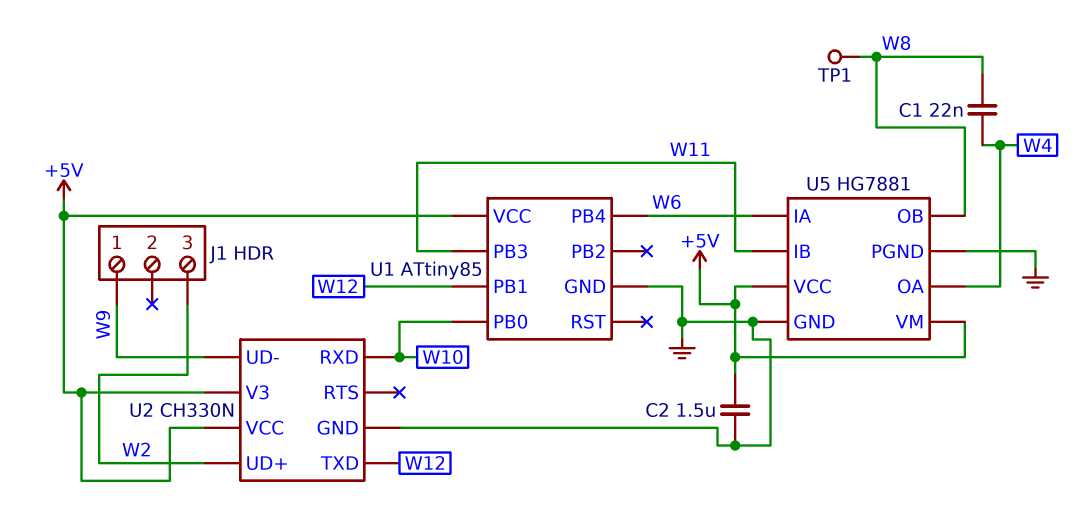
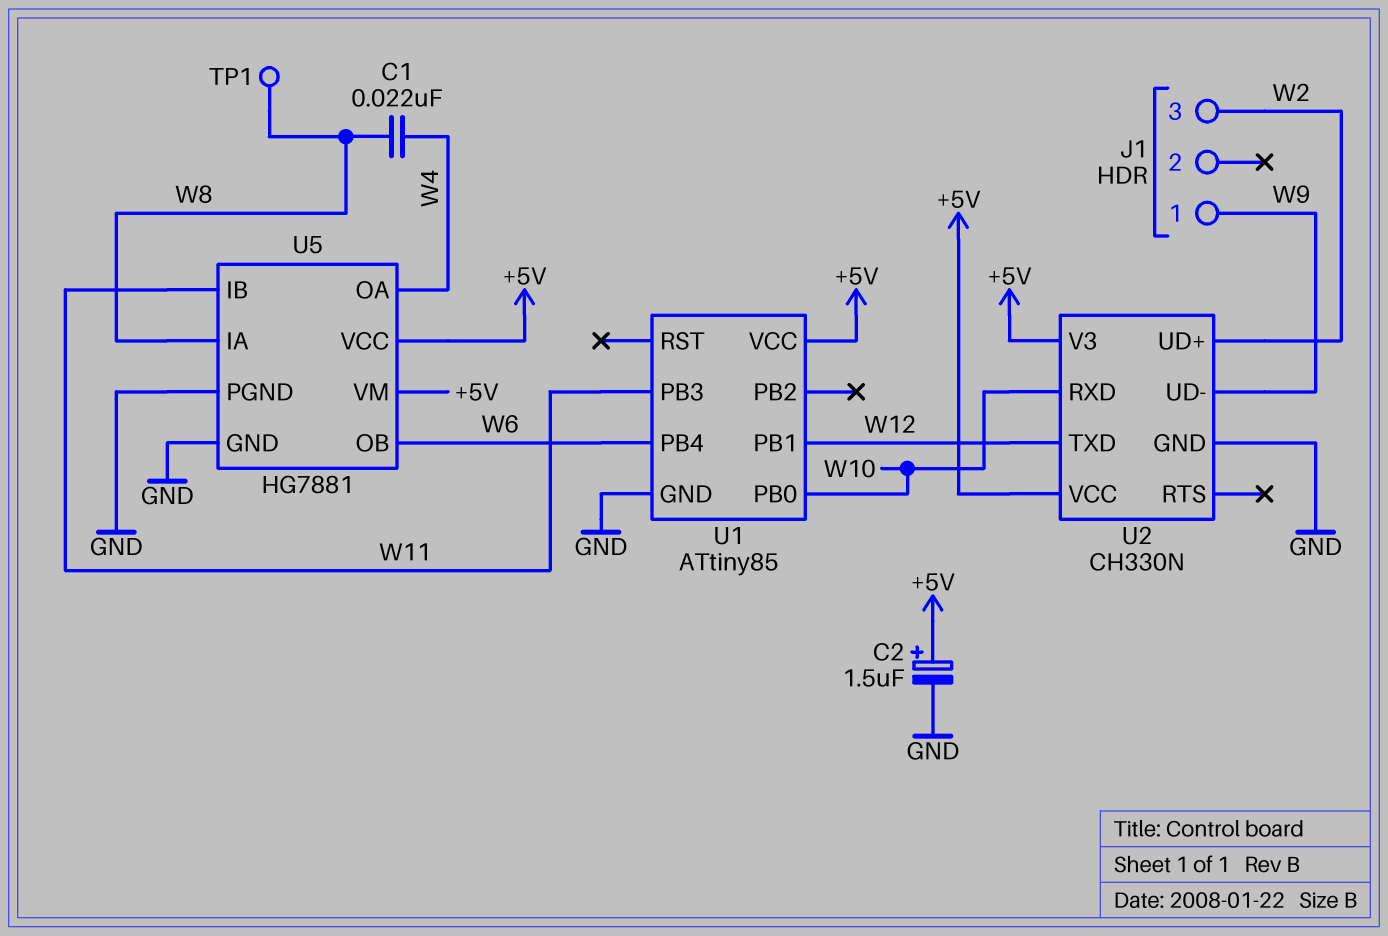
C2: 1.5uF (+5V, GND) -> 1.5uF (plus +5V, minus GND)
U5 pin IA: W6 -> W8
U5 pin OB: W8 -> W6

